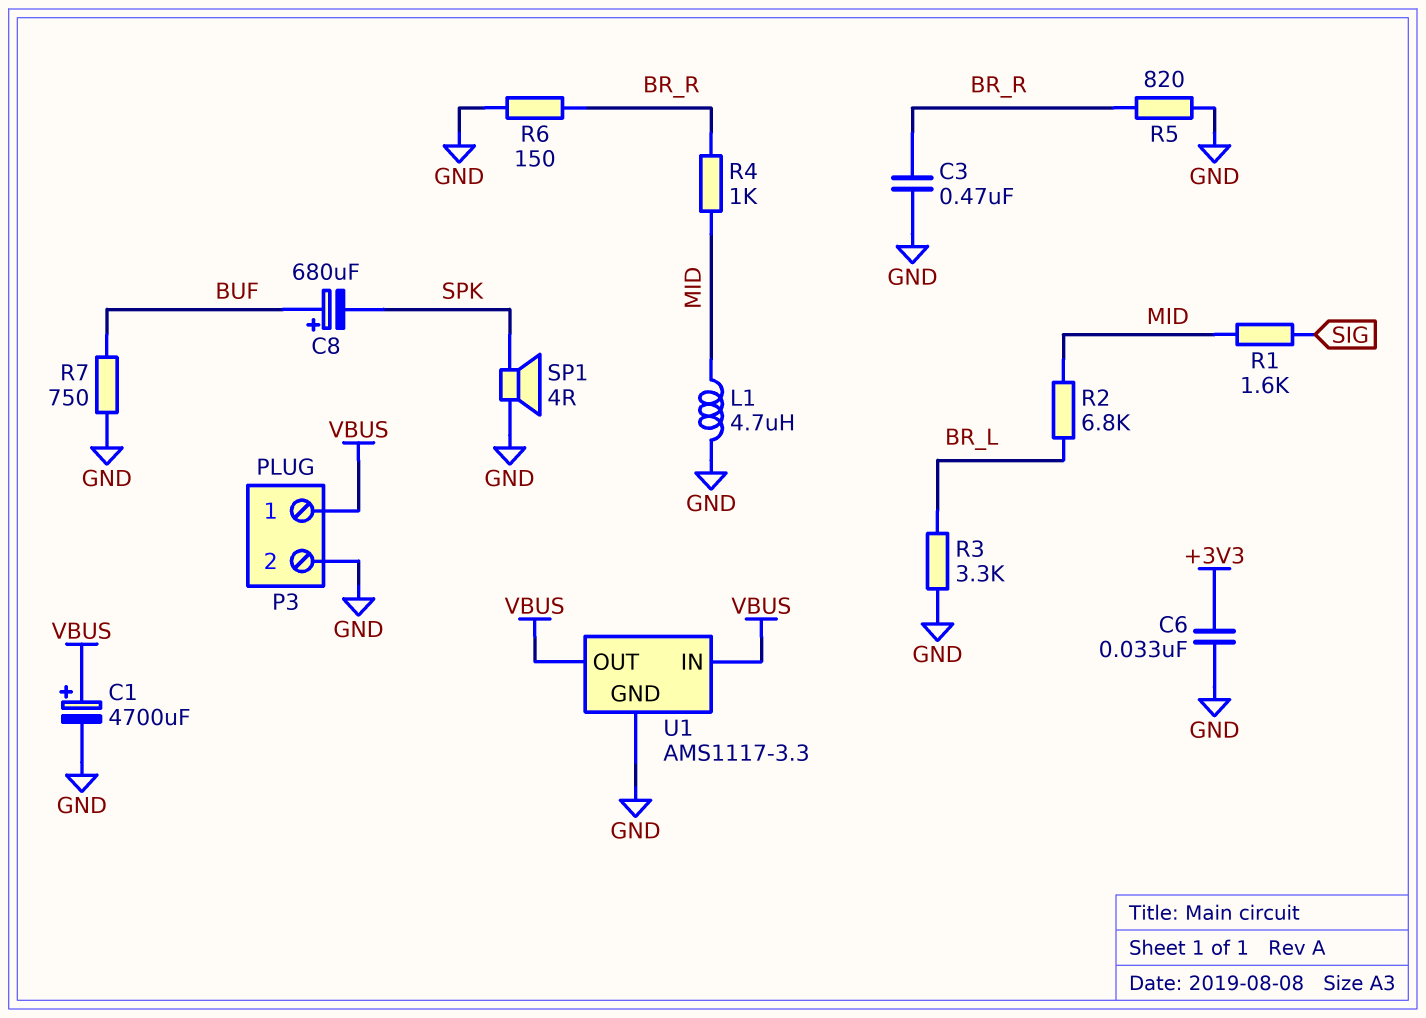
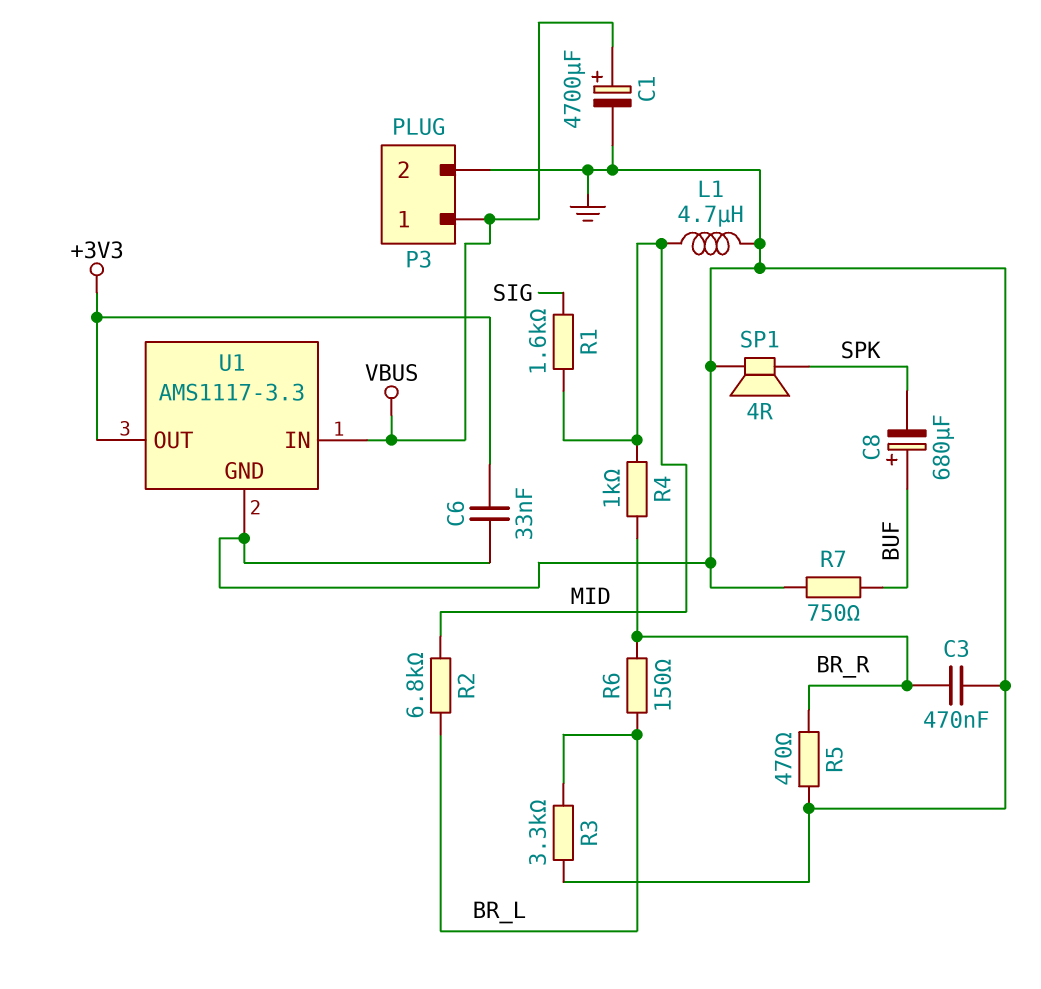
R5: 820 (BR_R, GND) -> 470 (BR_R, GND)
R6: 150 (BR_R, GND) -> 150 (BR_L, BR_R)
U1 pin OUT: VBUS -> +3V3

